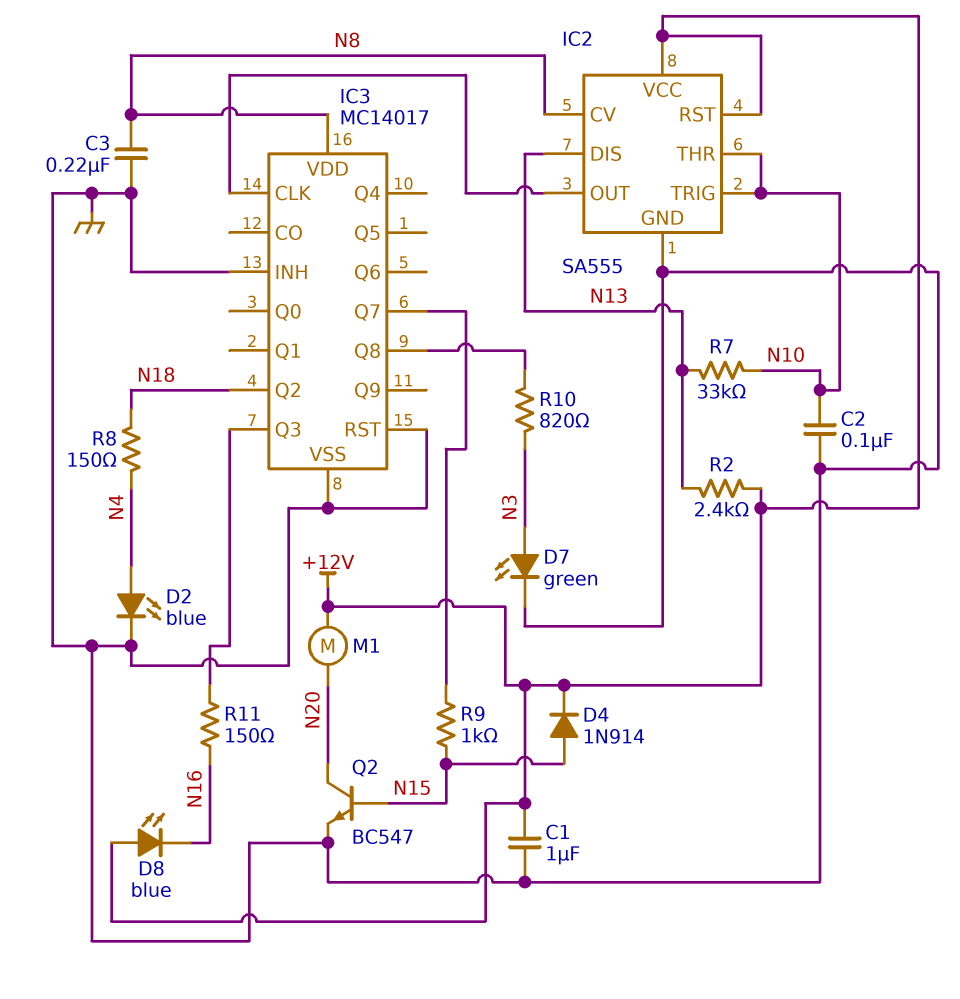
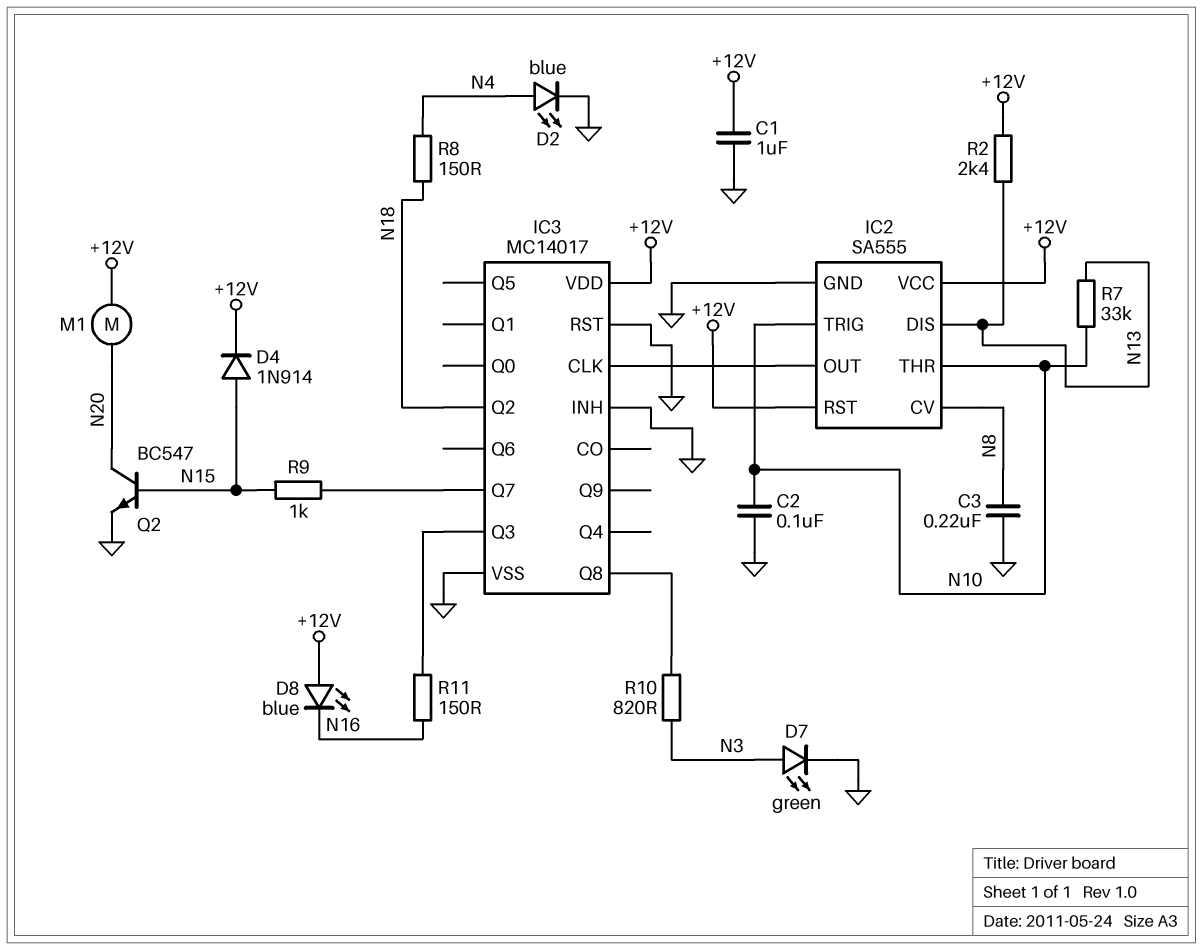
IC3 pin VDD: N8 -> +12V

